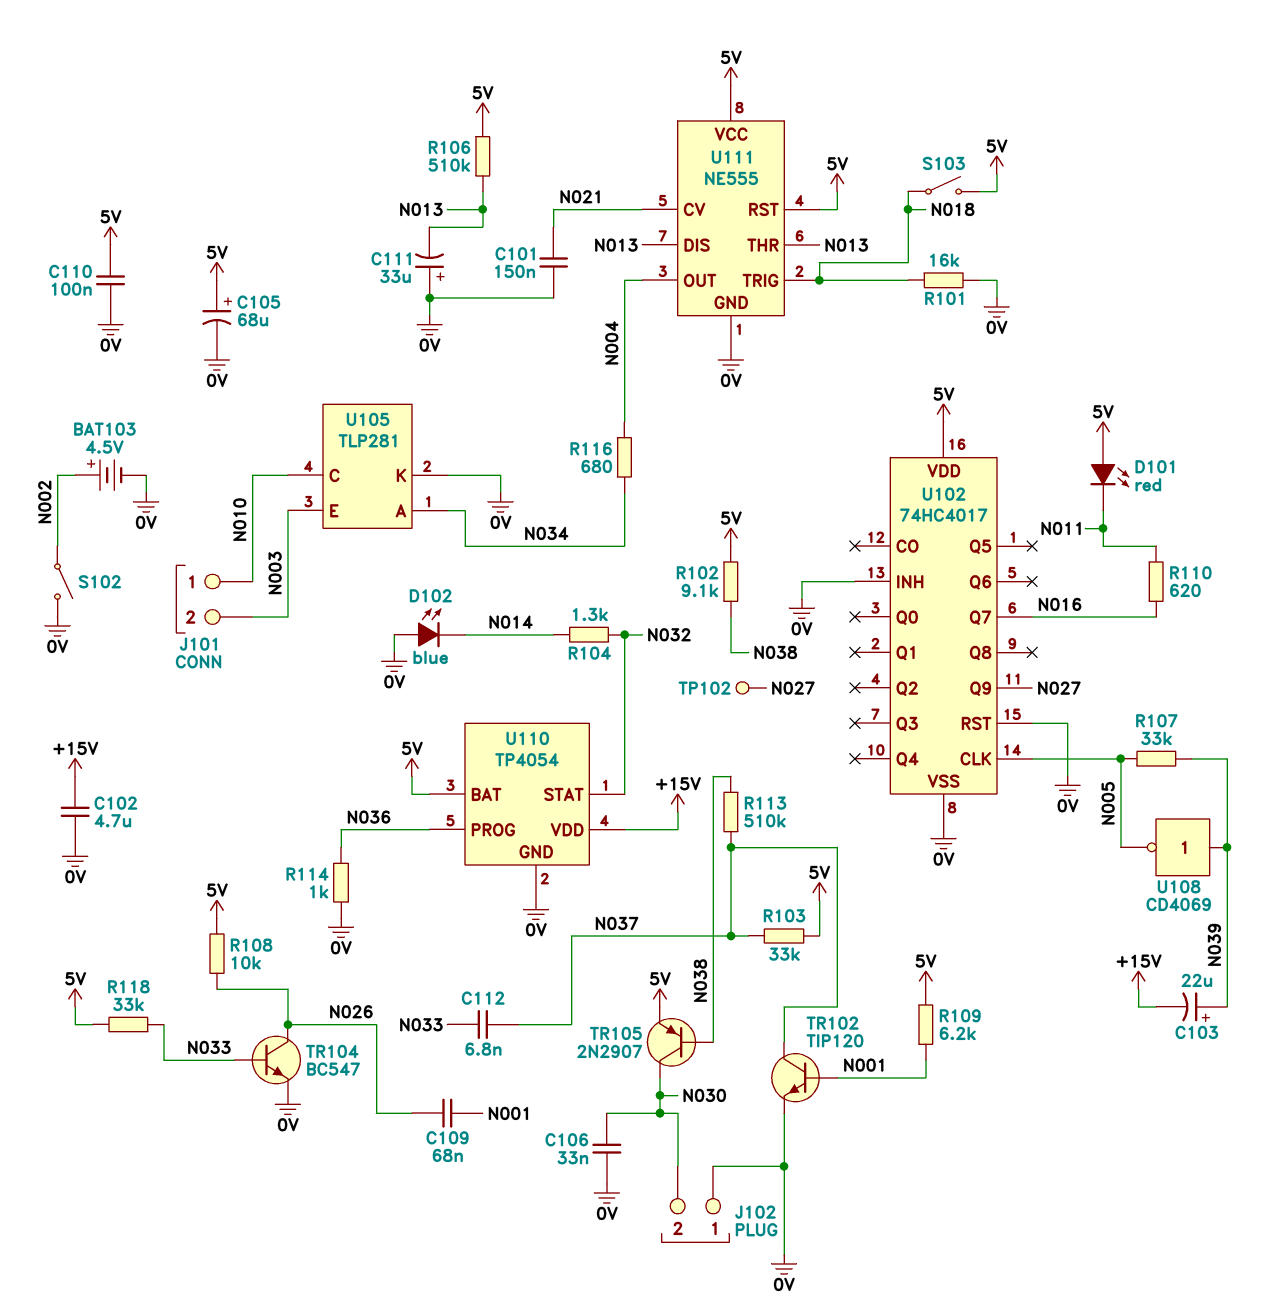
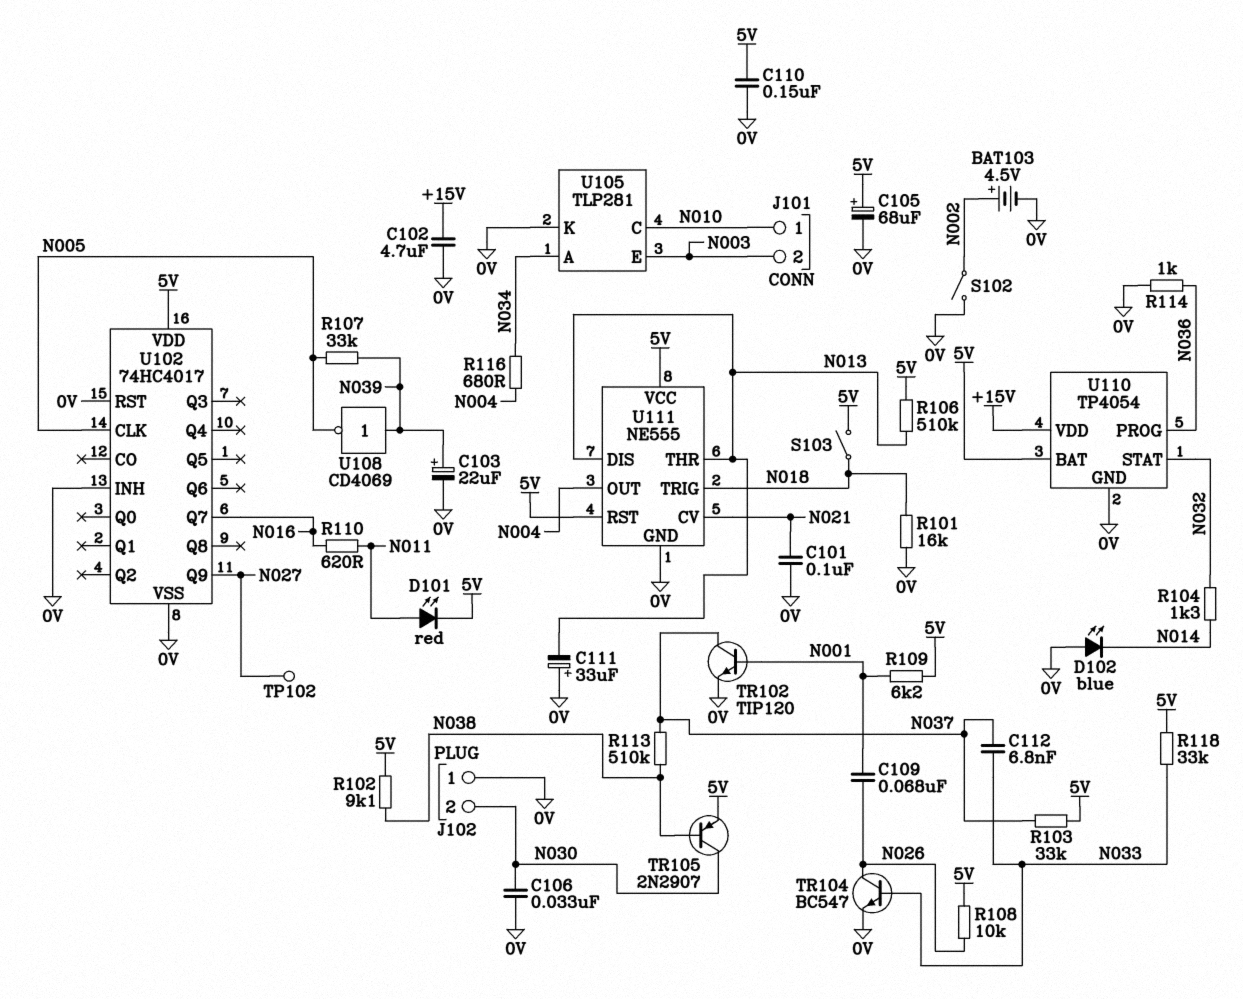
C101: 150nF (0V, N021) -> 100nF (0V, N021)
C103: 22uF (plus N039, minus +15V) -> 22uF (plus N039, minus 0V)
C110: 100nF (0V, 5V) -> 150nF (0V, 5V)
D101: LED red (A 5V, K N011) -> LED red (A N011, K 5V)

